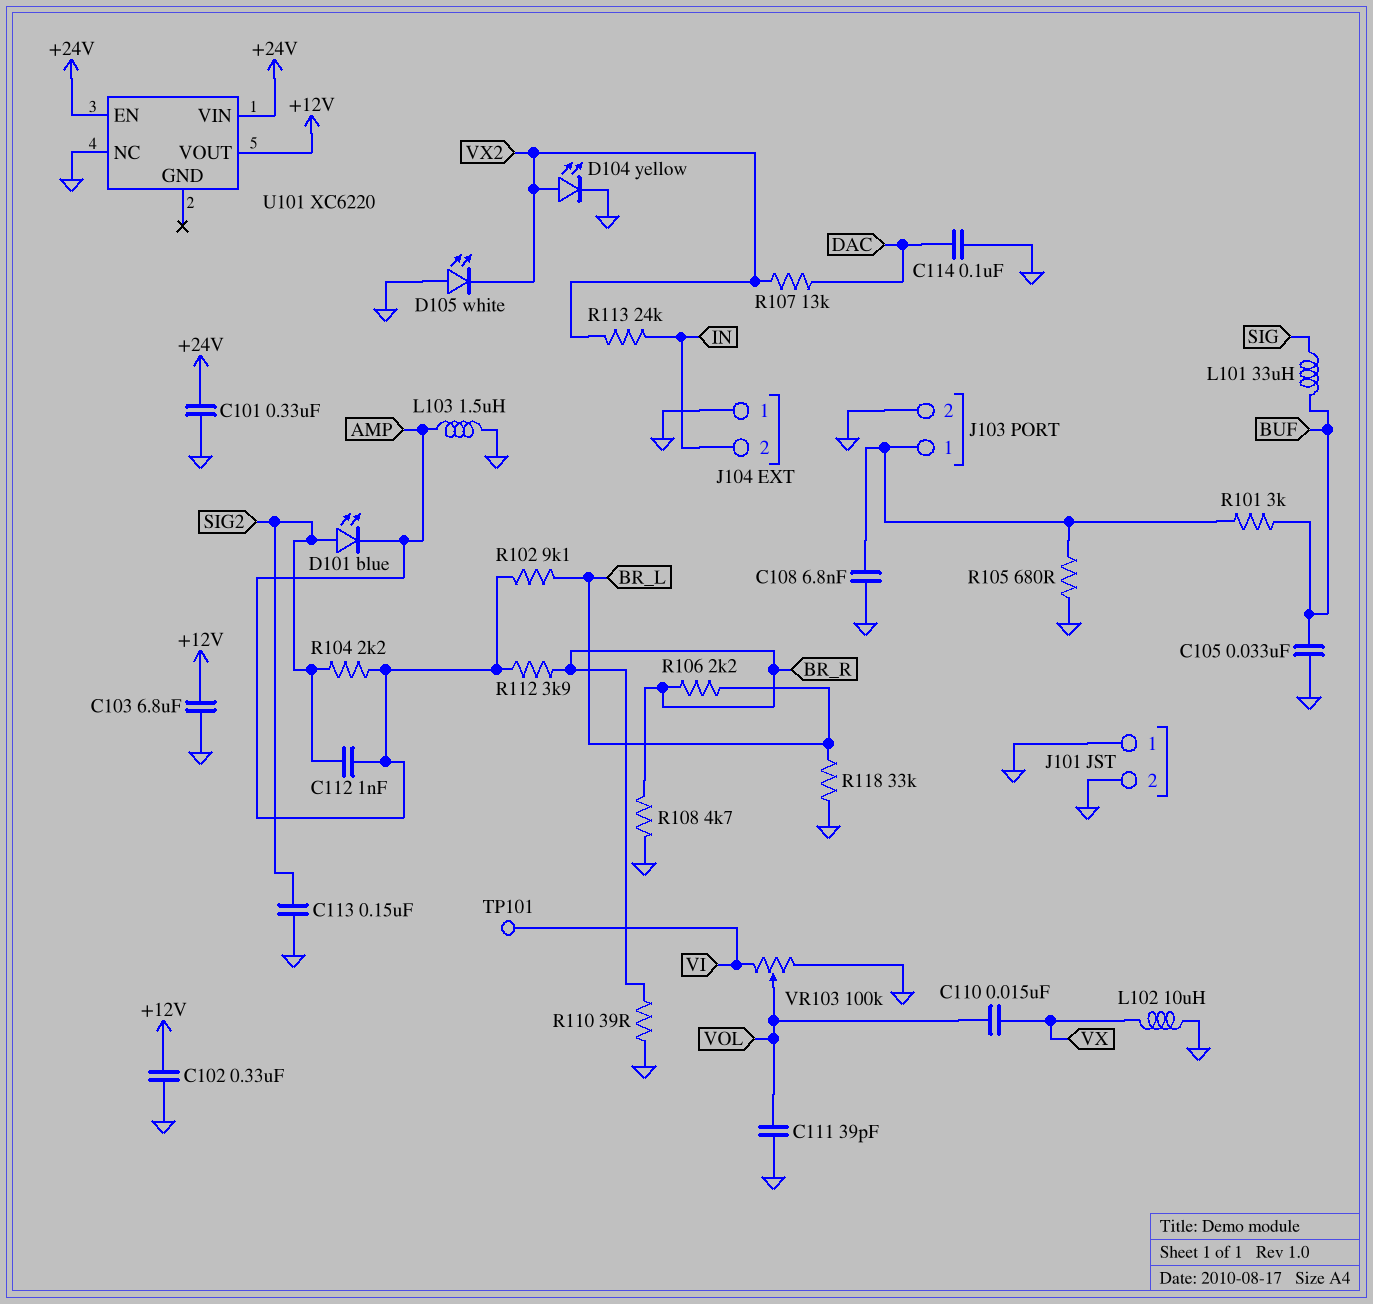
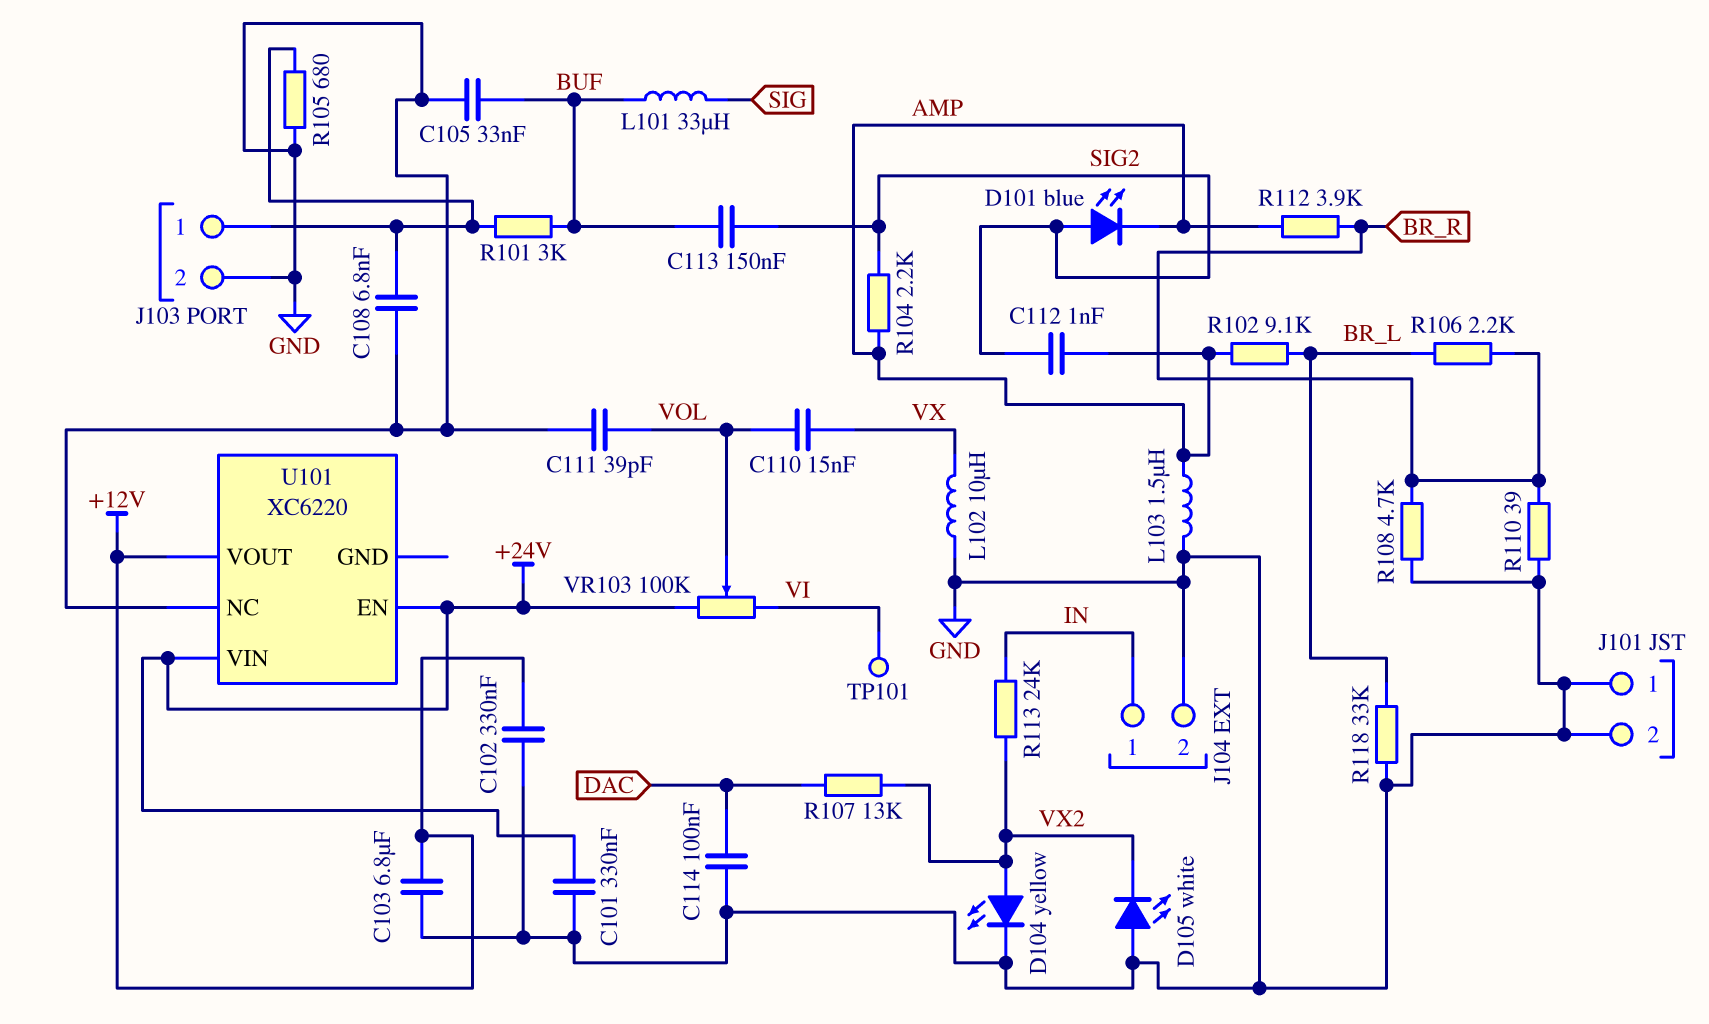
C113: 150nF (GND, SIG2) -> 150nF (BUF, SIG2)
J104 pin 1: GND -> IN
J104 pin 2: IN -> GND
VR103: 100k (GND, VI, wiper VOL) -> 100k (+24V, VI, wiper VOL)

